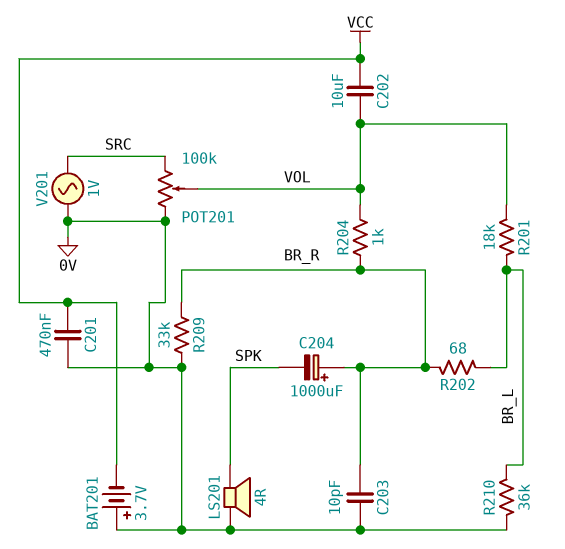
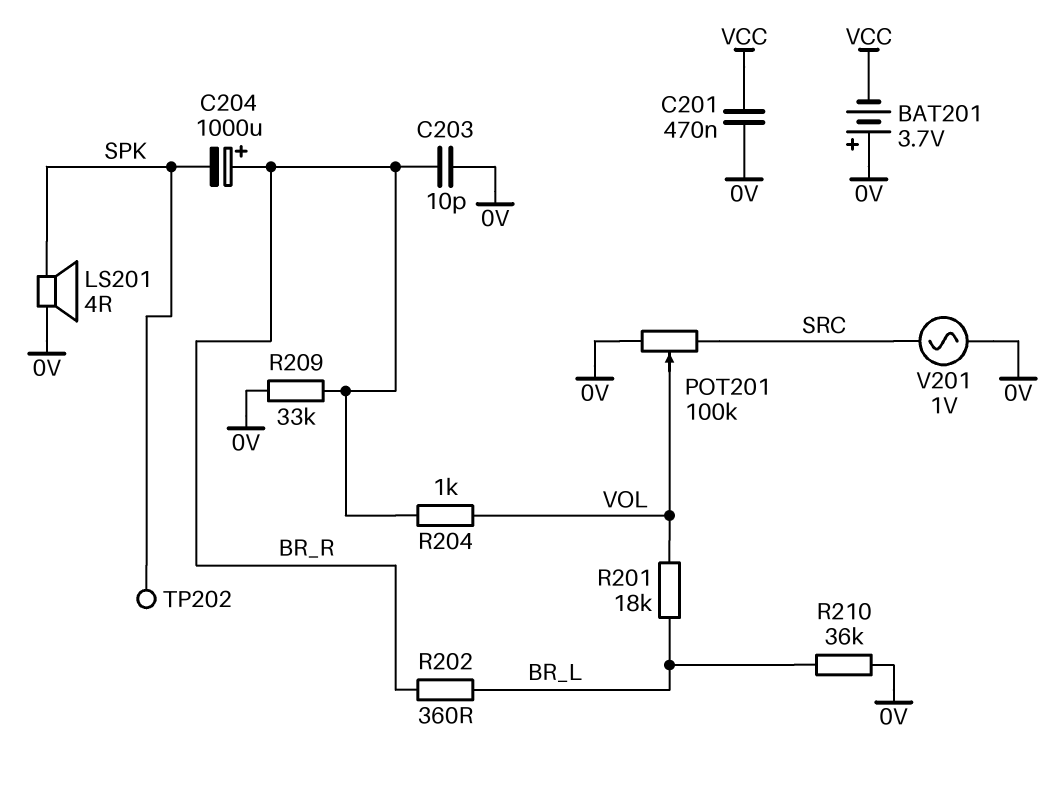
C202: 10uF (VCC, VOL) -> none
R202: 68 (BR_L, BR_R) -> 360 (BR_L, BR_R)
TP202: none -> test point (SPK)

